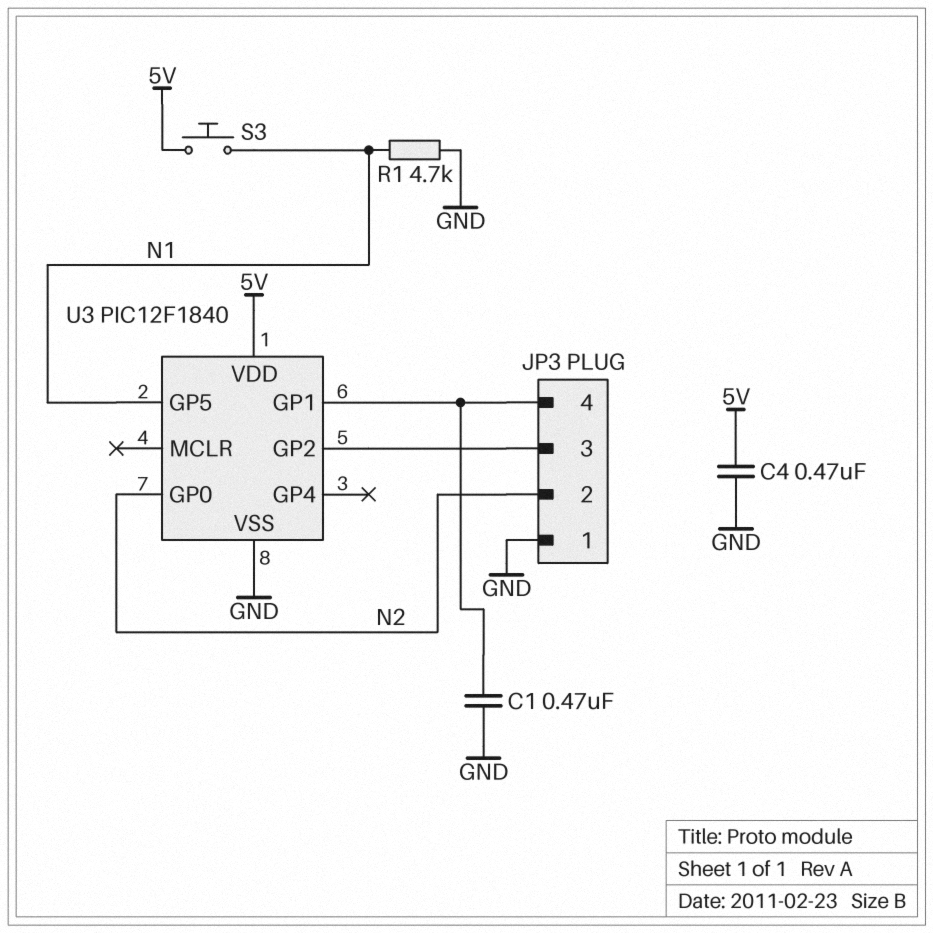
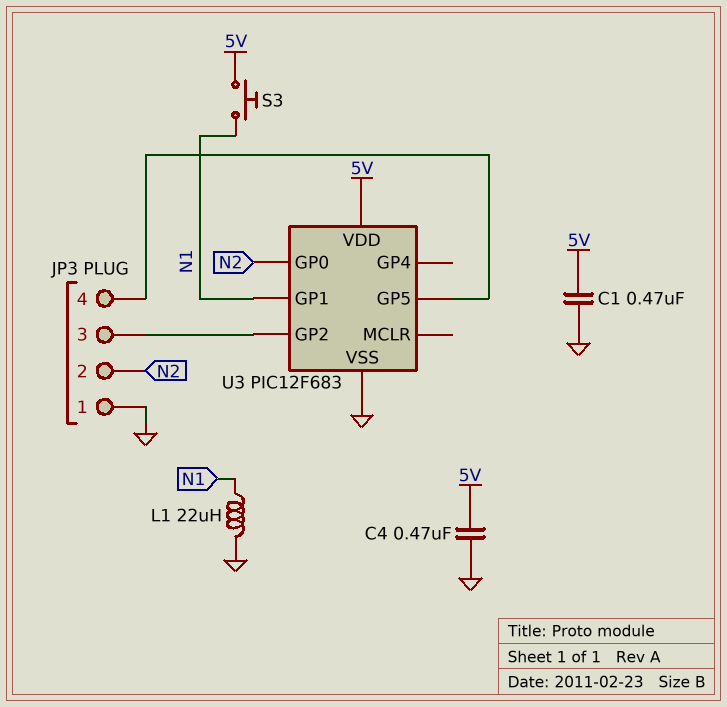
C1: 470nF (GND, JP3/4) -> 470nF (5V, GND)
L1: none -> 22uH (GND, N1)
R1: 4.7k (GND, N1) -> none
U3: PIC12F1840 -> PIC12F683
U3 pin GP1: JP3/4 -> N1
U3 pin GP5: N1 -> JP3/4

